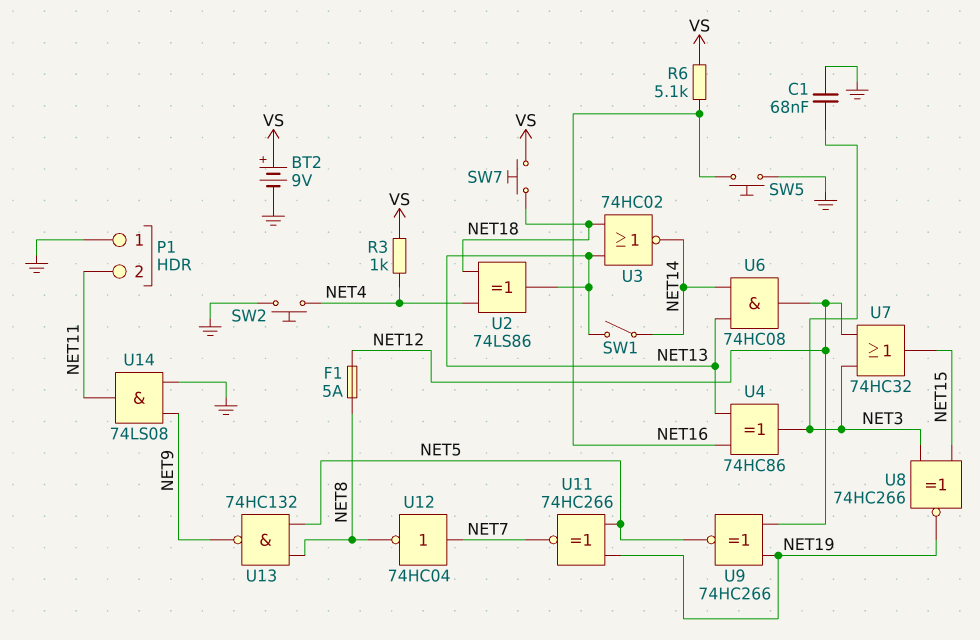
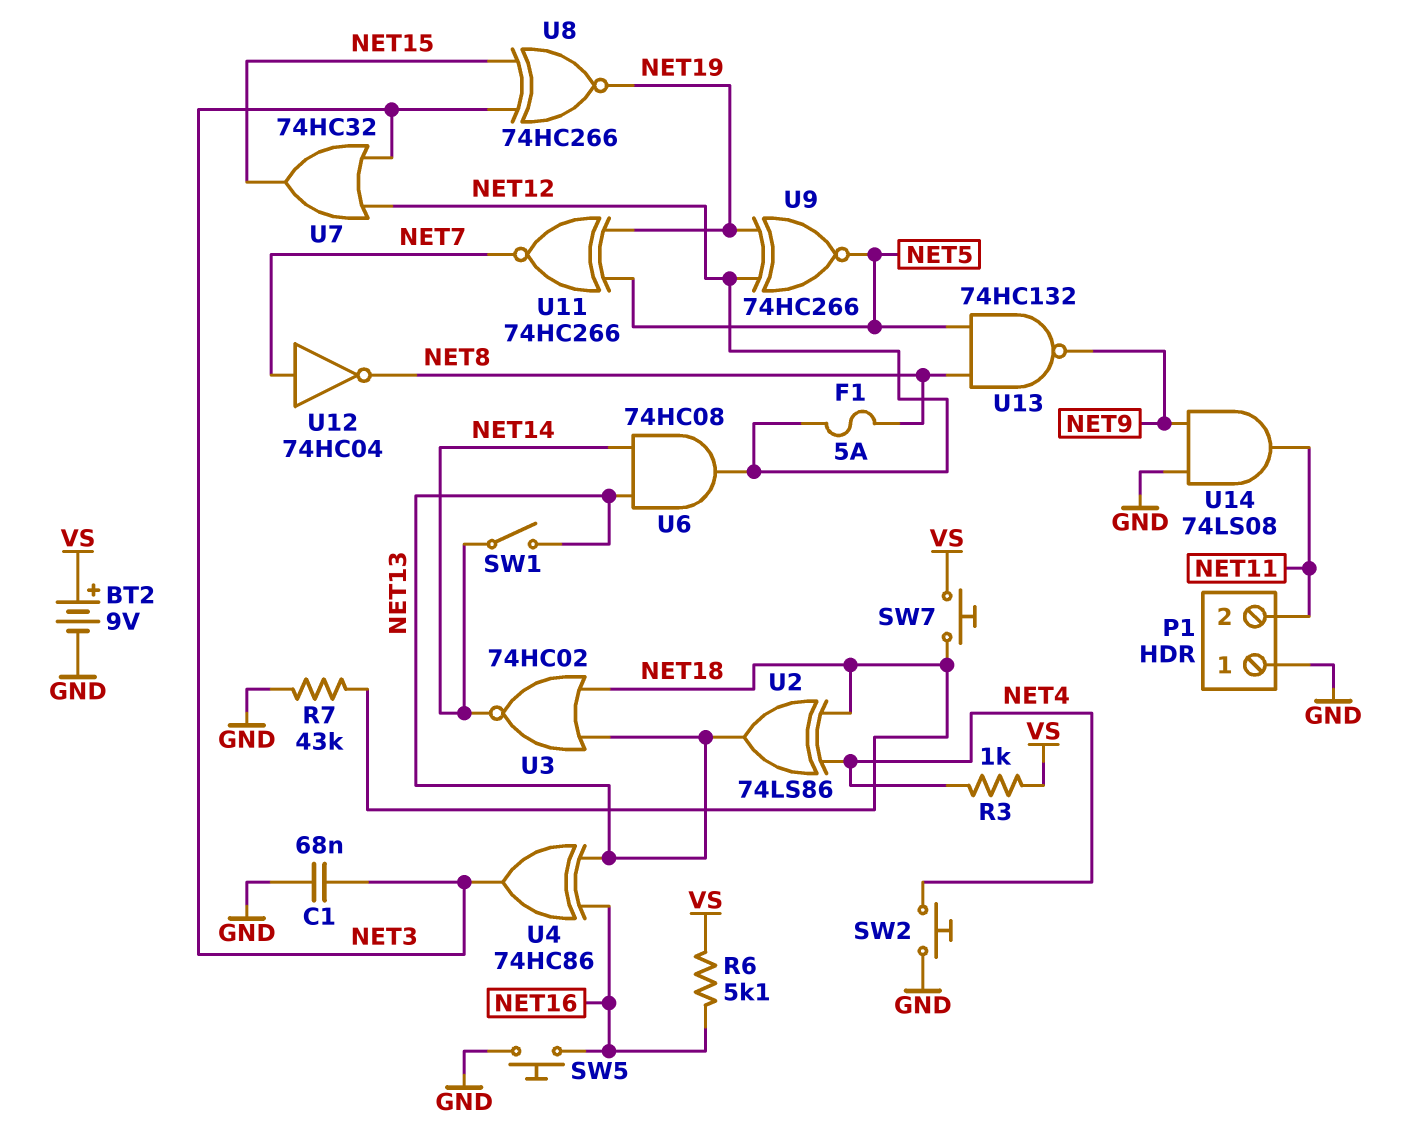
R7: none -> 43k (GND, NET18)

